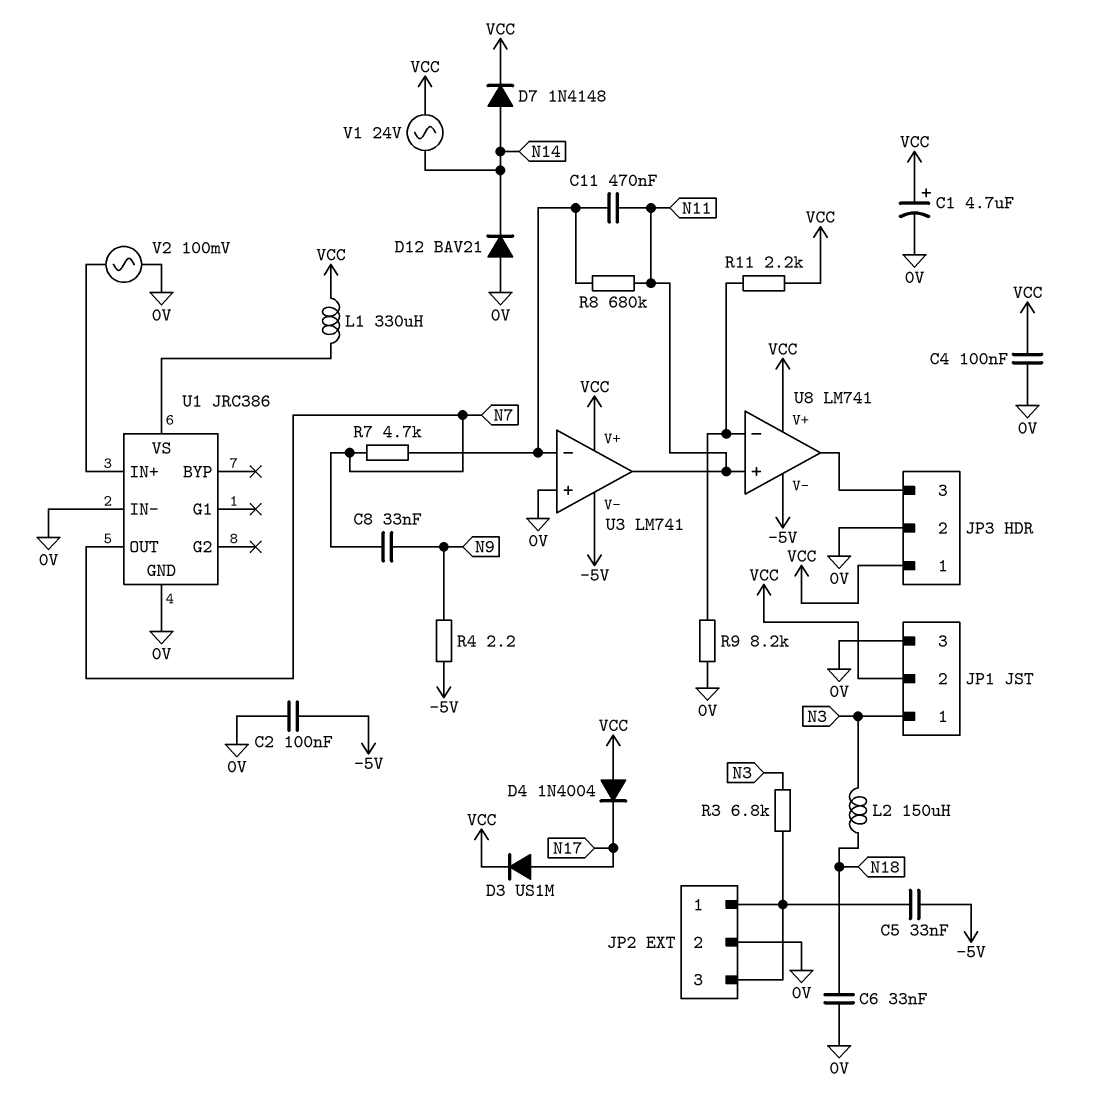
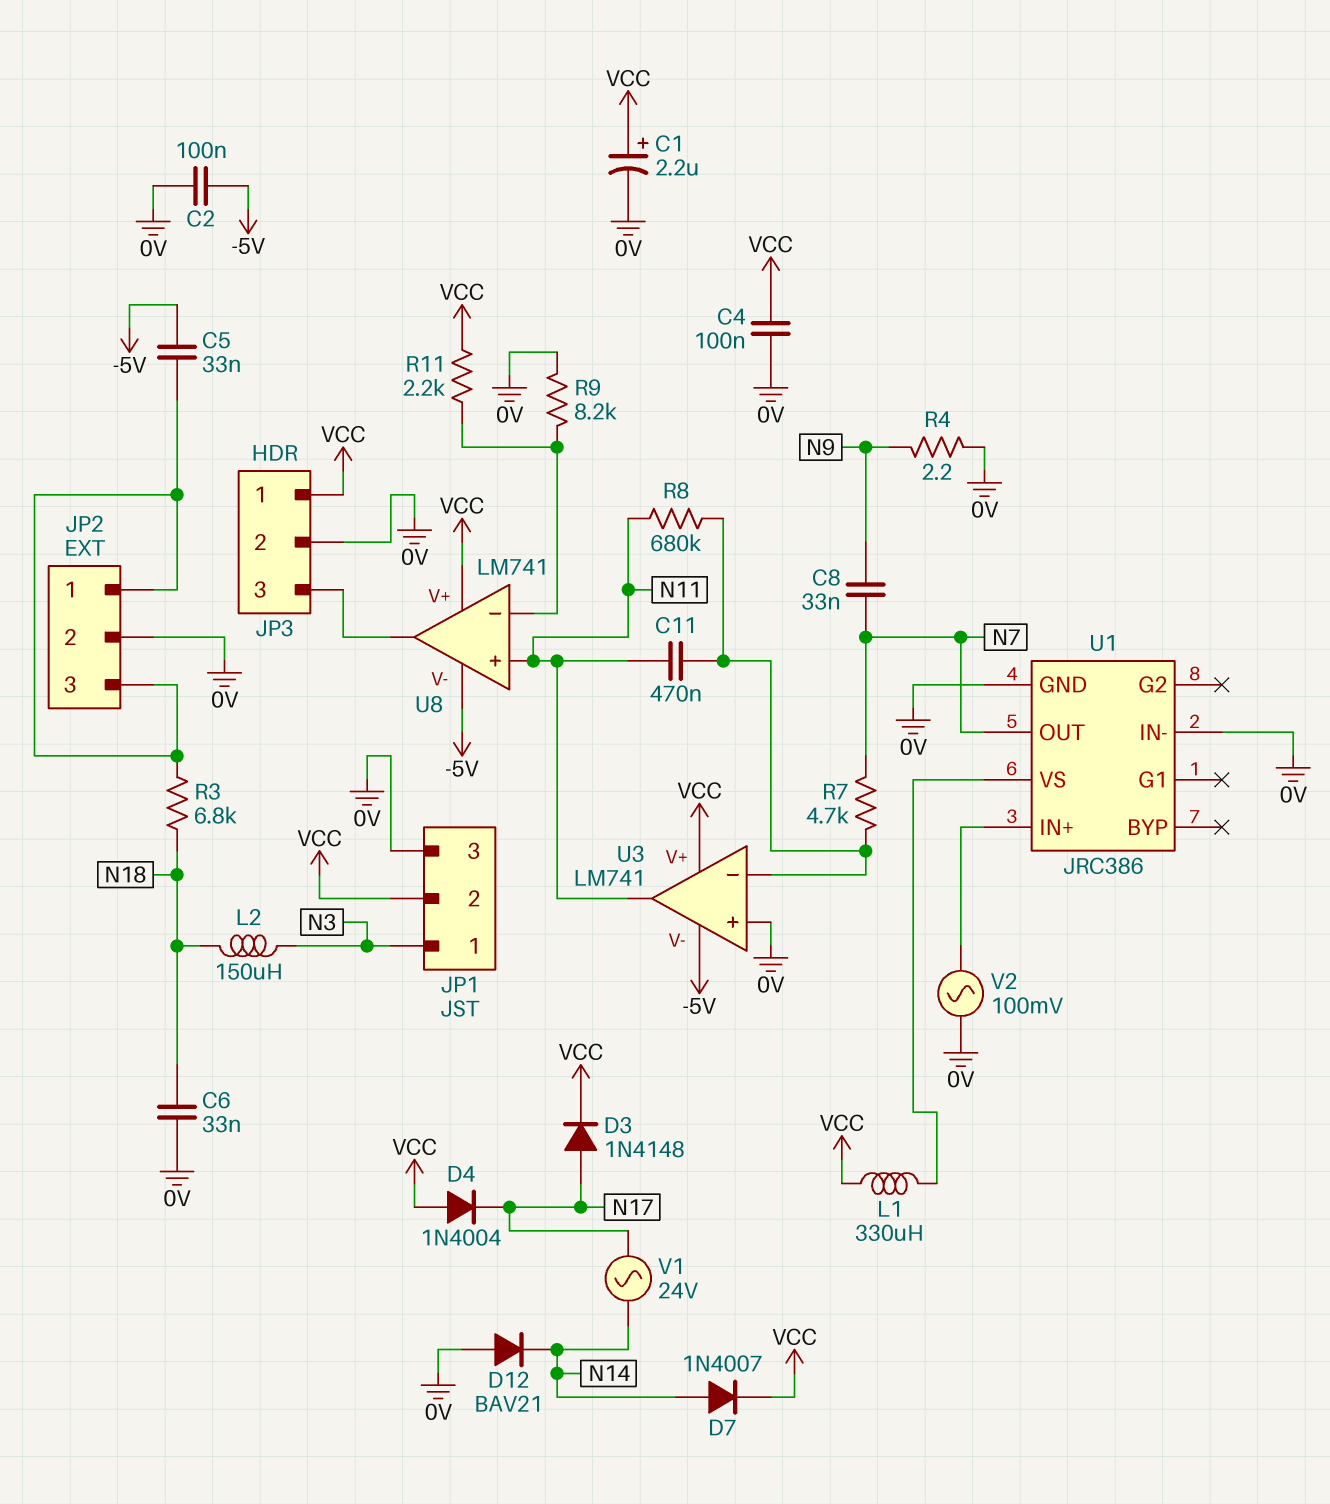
C1: 4.7uF (plus VCC, minus 0V) -> 2.2uF (plus VCC, minus 0V)
D3: diode US1M (A N17, K VCC) -> diode 1N4148 (A N17, K VCC)
D7: diode 1N4148 (A N14, K VCC) -> diode 1N4007 (A N14, K VCC)
R3: 6.8k (JP2/1, N3) -> 6.8k (JP2/1, N18)
R4: 2.2 (-5V, N9) -> 2.2 (0V, N9)
V1: AC 24V (N14, VCC) -> AC 24V (N14, N17)

